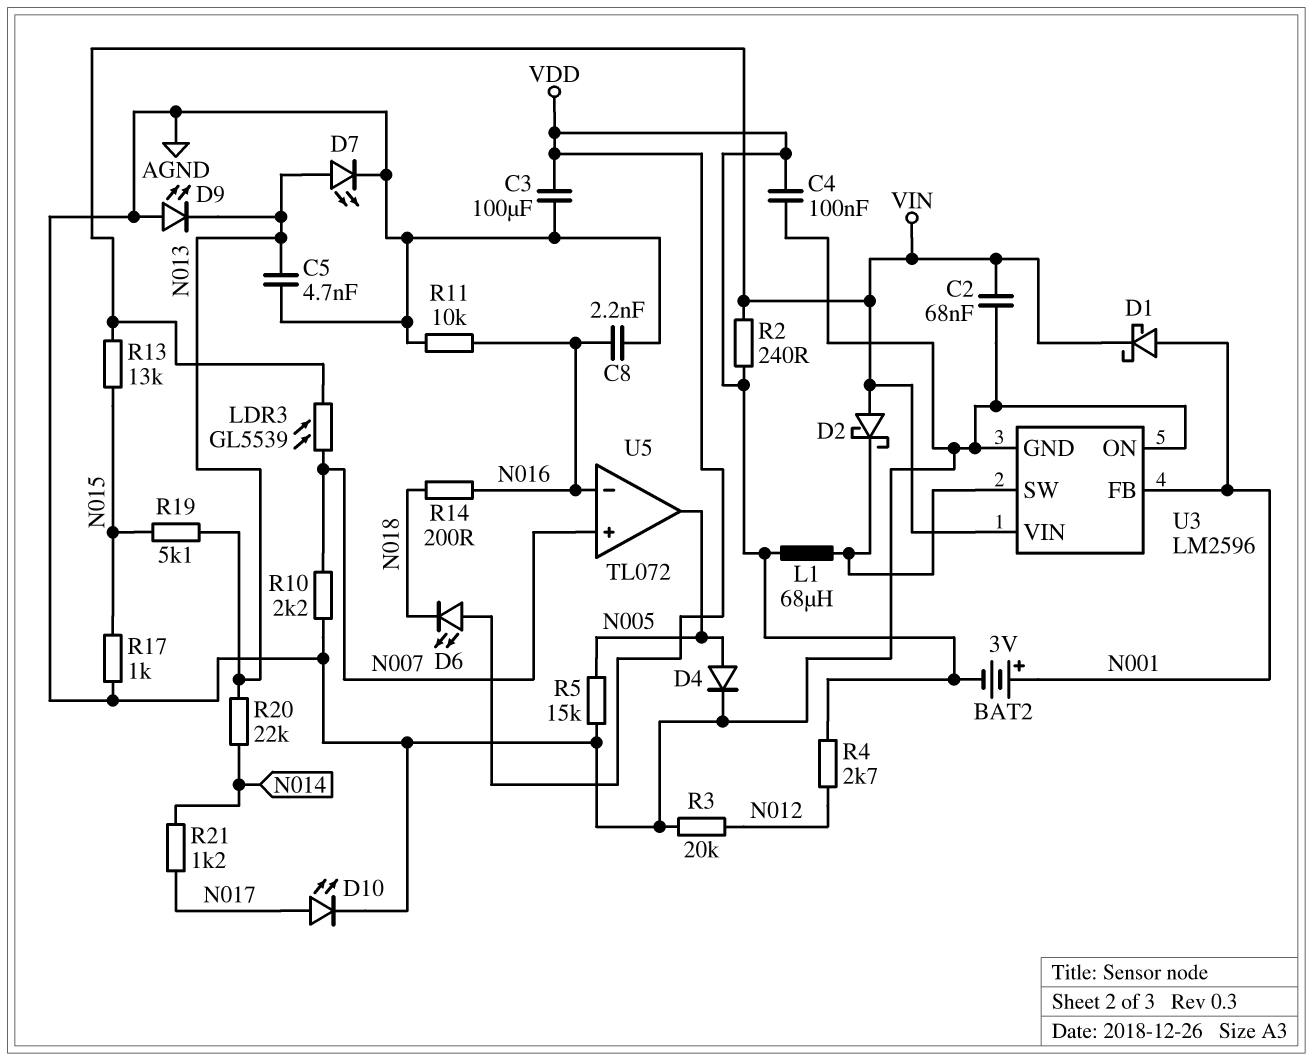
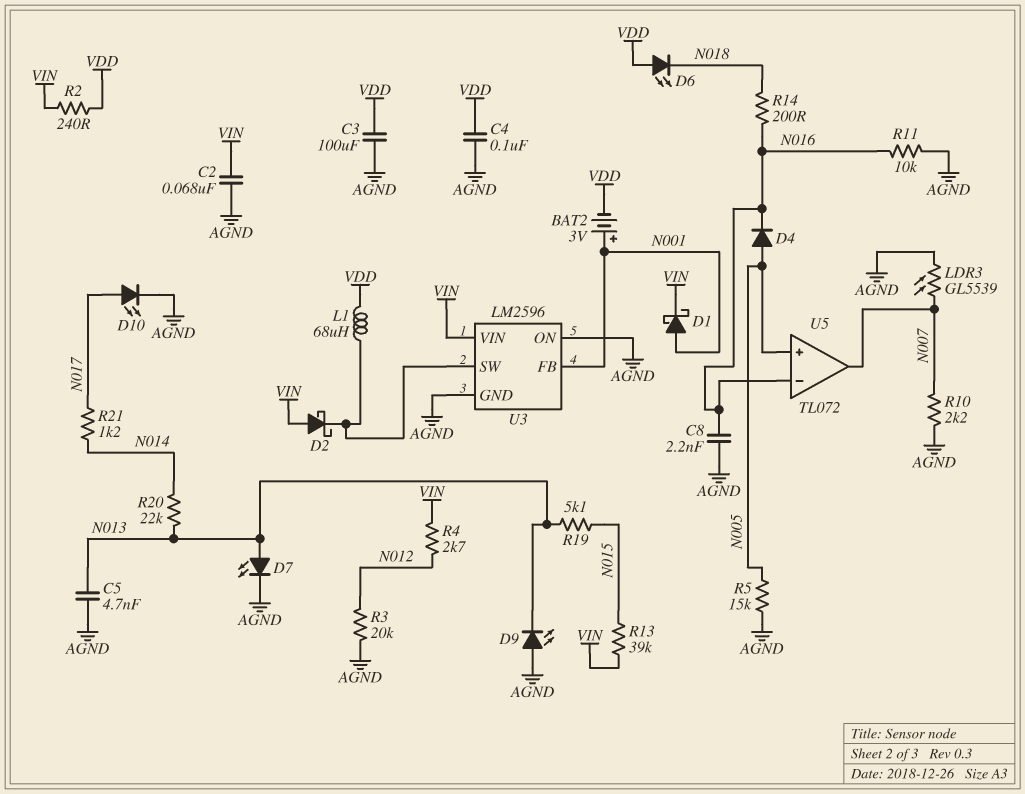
D4: diode (A N005, K AGND) -> diode (A N005, K N016)
LDR3: GL5539 (N007, VIN) -> GL5539 (AGND, N007)
R4: 2.7k (N012, VDD) -> 2.7k (N012, VIN)
R13: 13k (N015, VIN) -> 39k (N015, VIN)
R17: 1k (AGND, N015) -> none
U5 pin in+: N007 -> N005
U5 pin out: N005 -> N007

